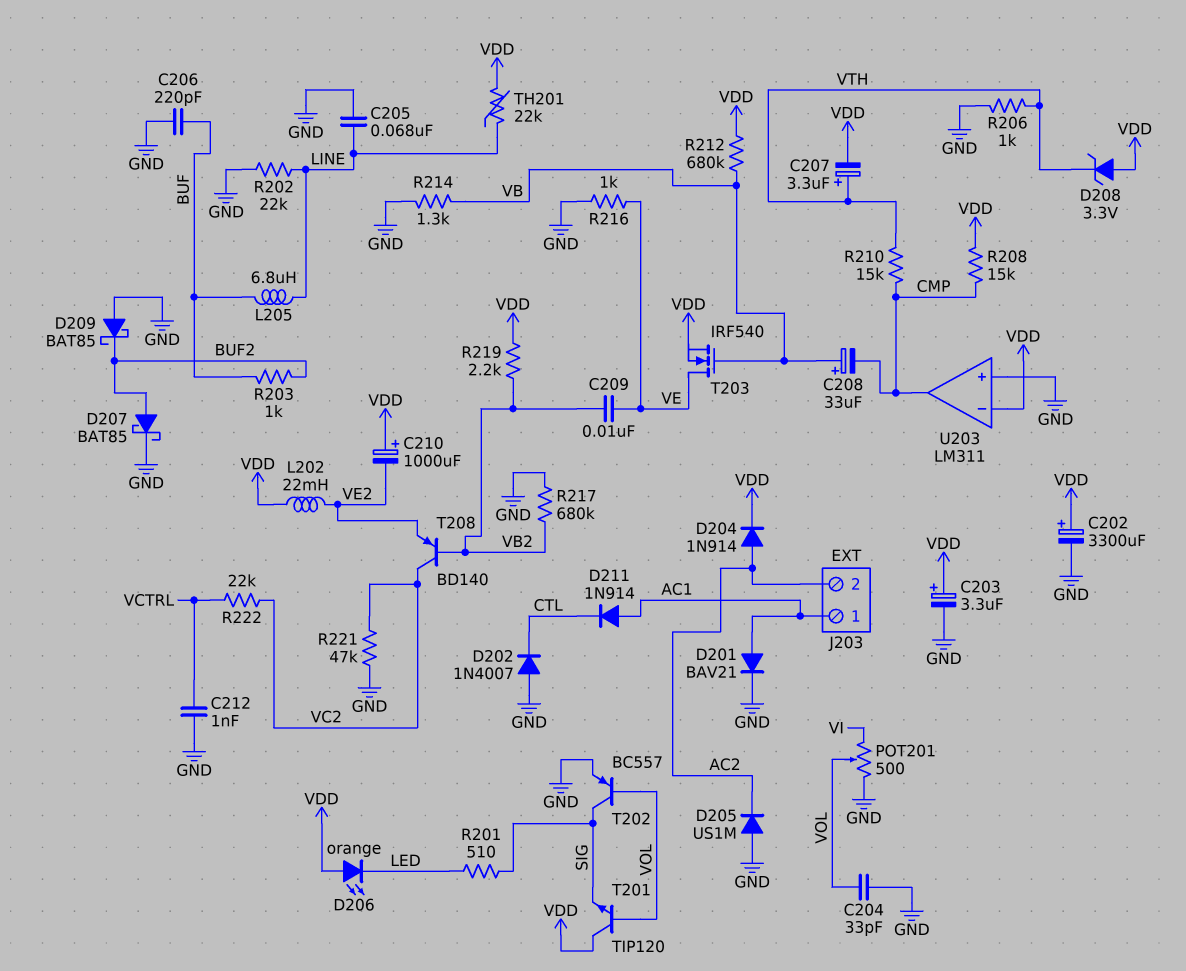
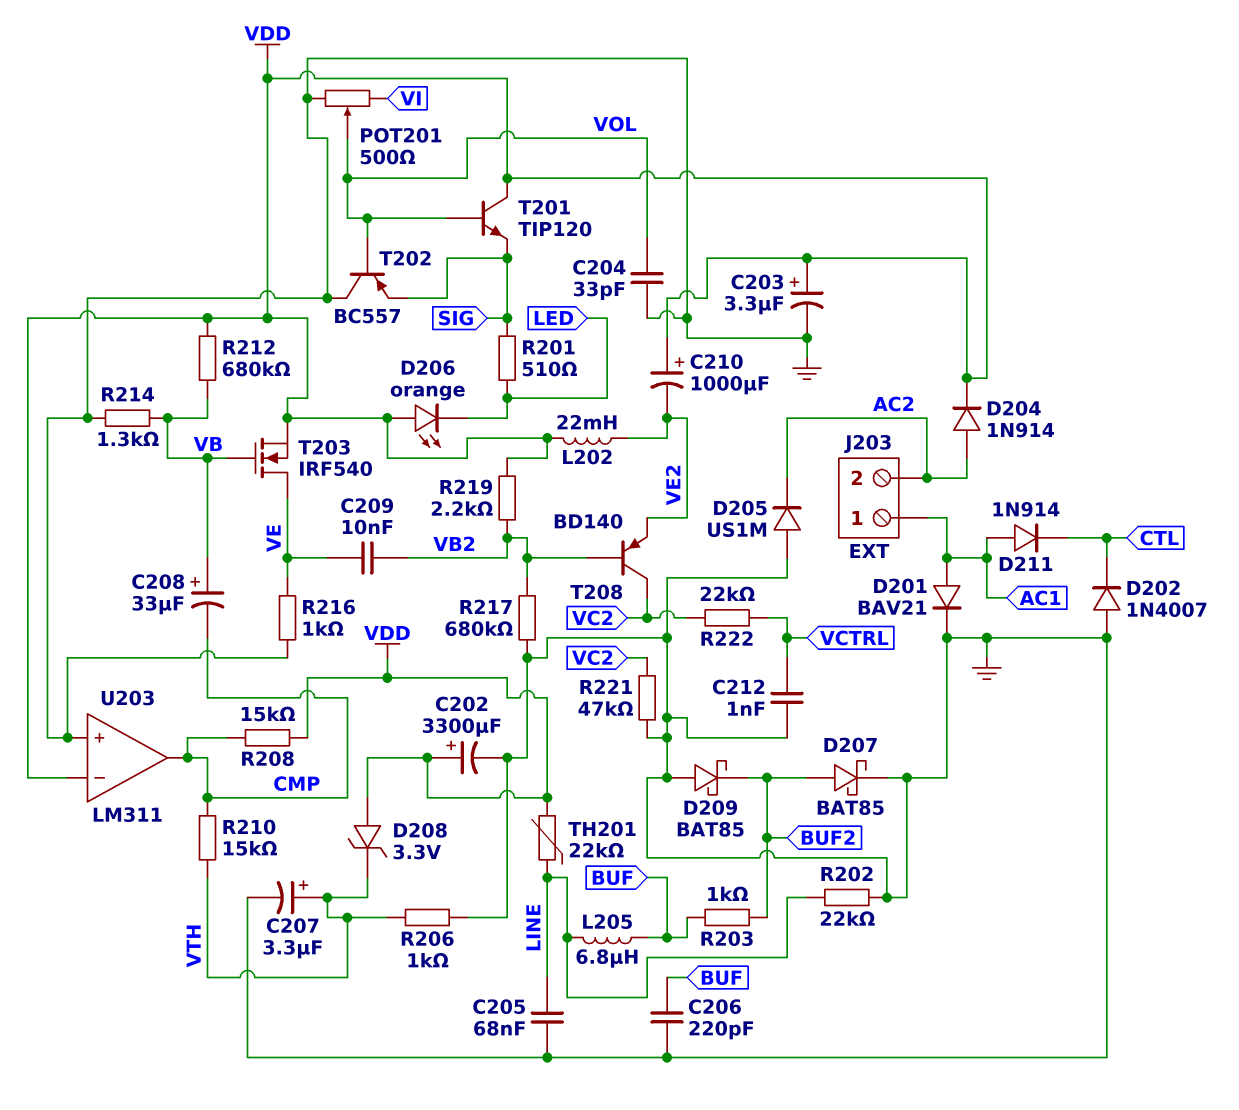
C207: 3.3uF (plus VTH, minus VDD) -> 3.3uF (plus VTH, minus GND)
T202: PNP BC557 (B VOL, C SIG, E GND) -> PNP BC557 (B VOL, C GND, E SIG)

